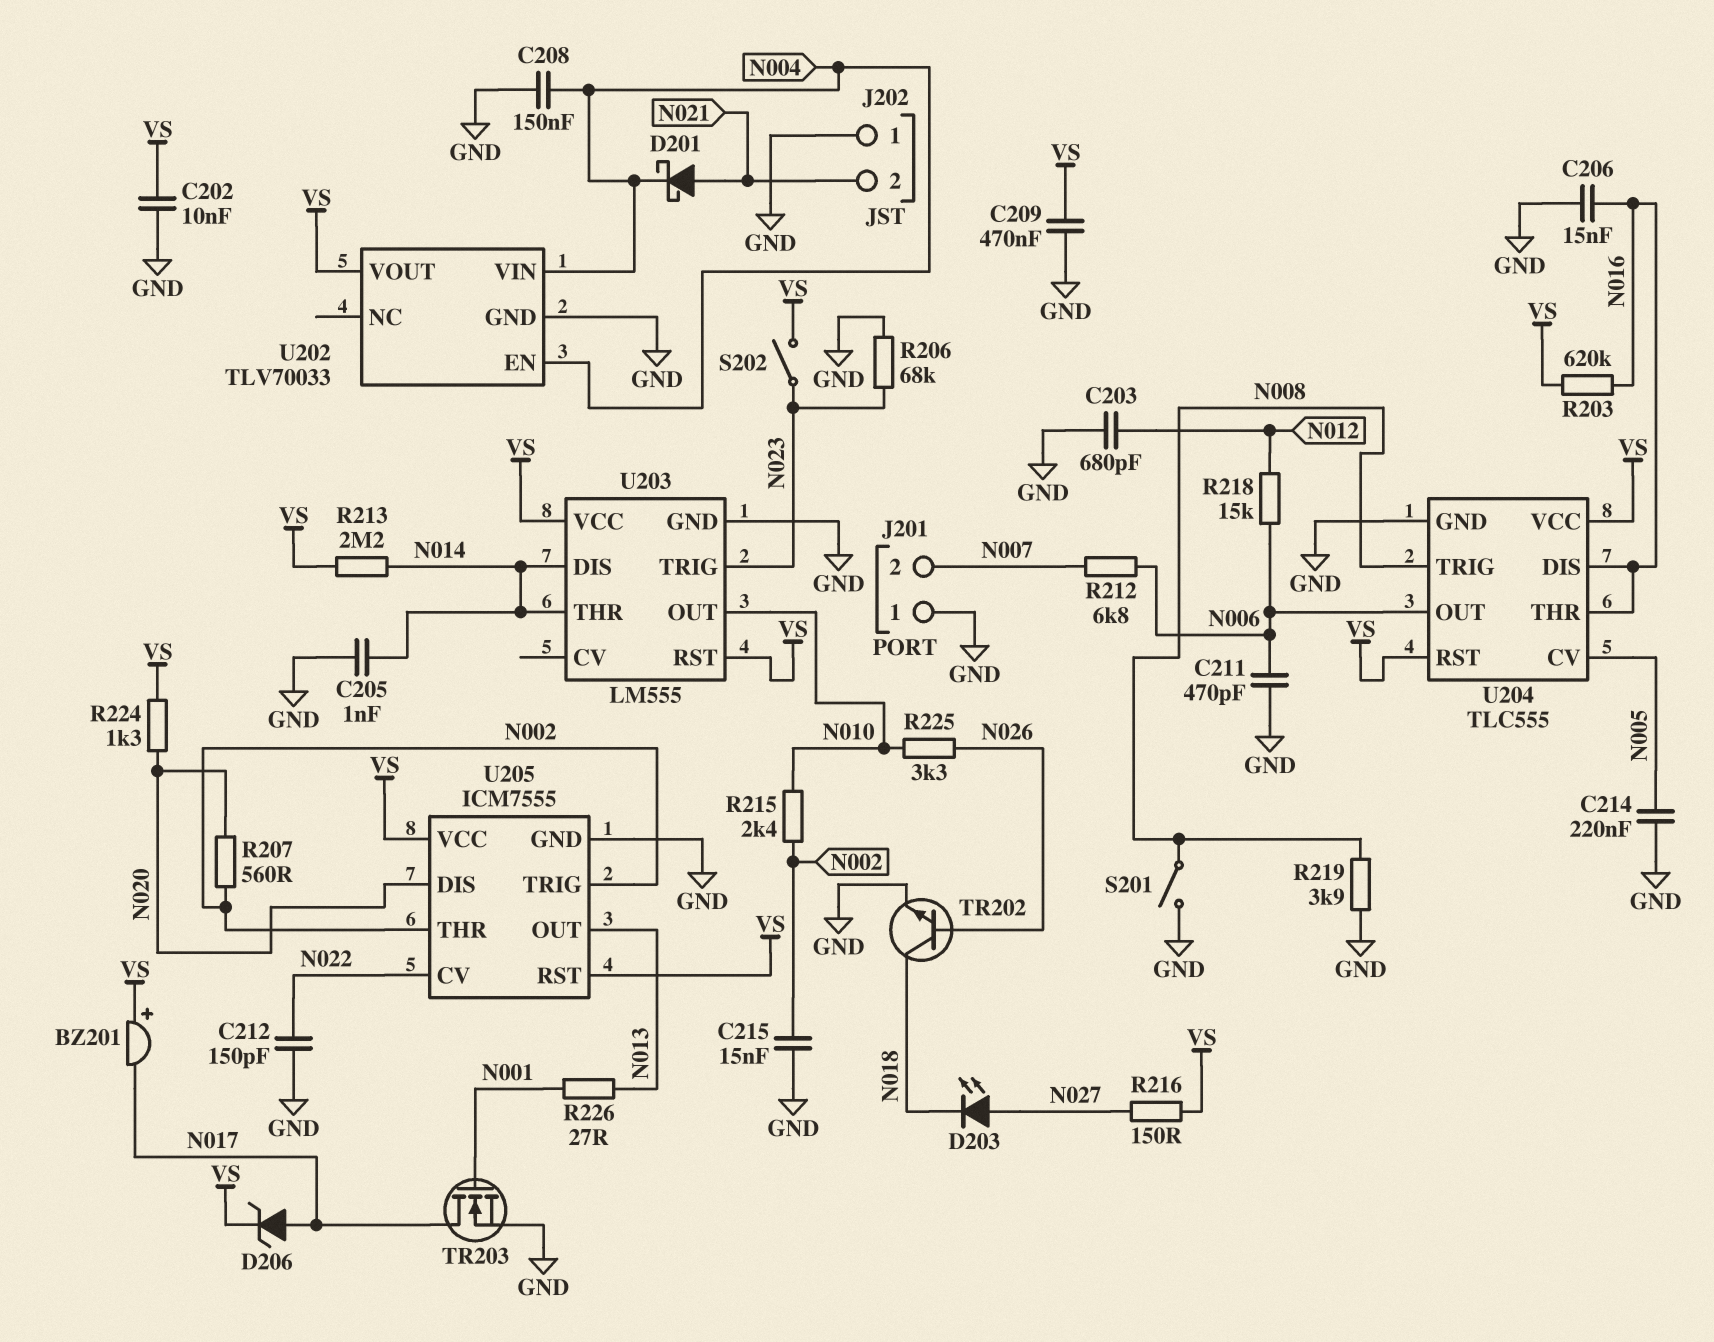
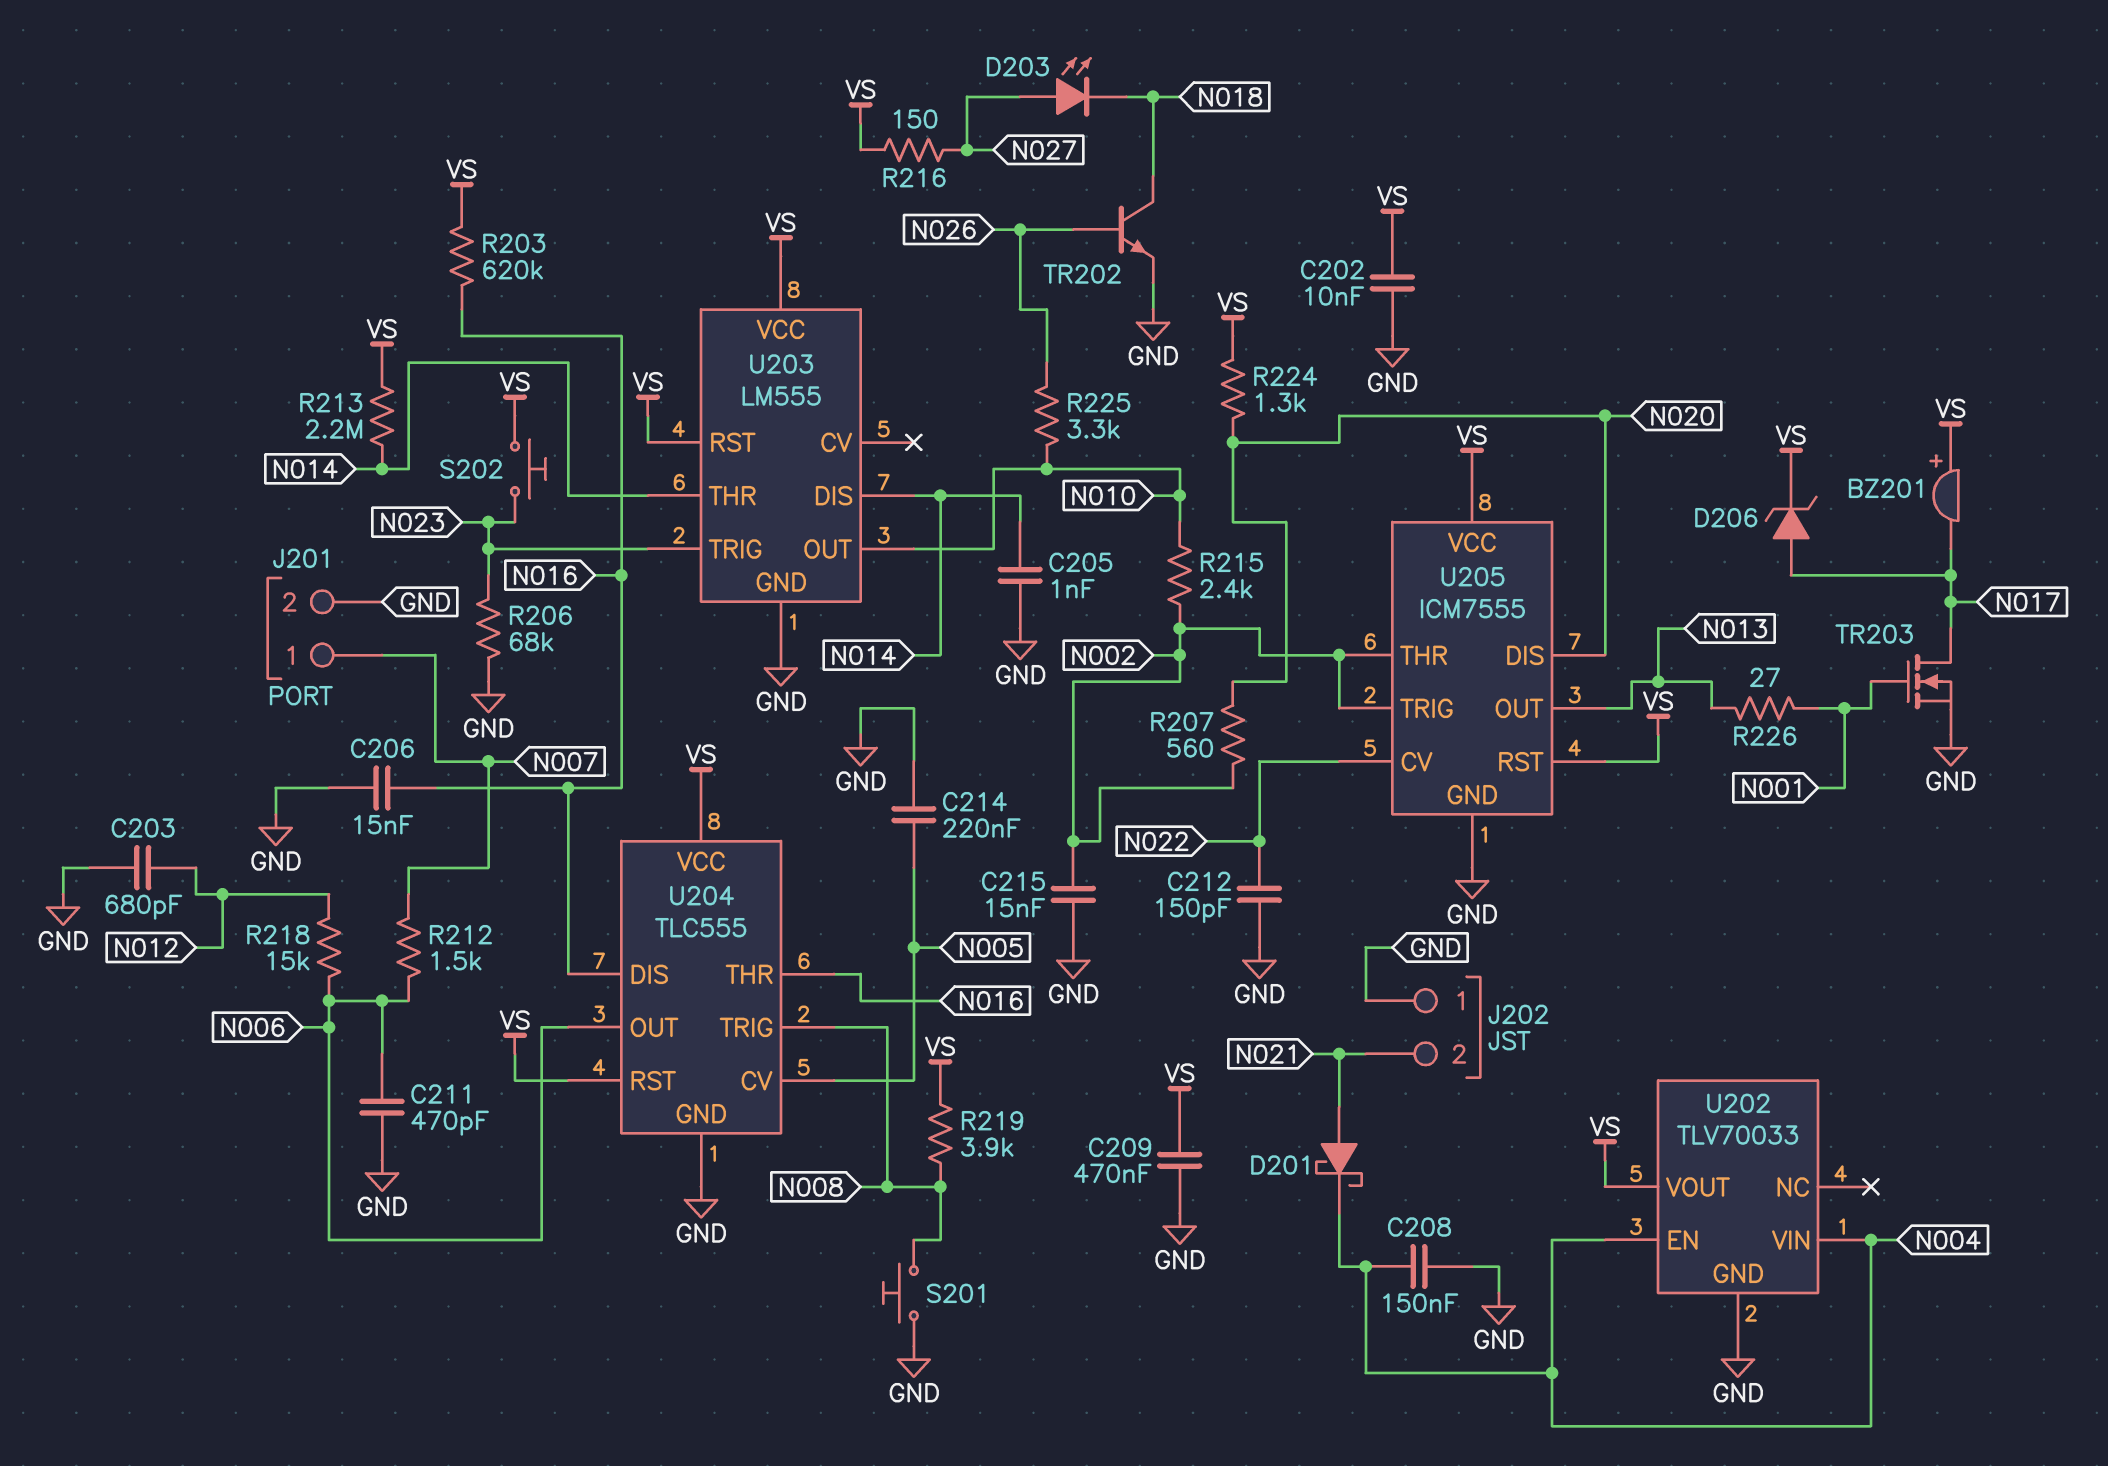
J201 pin 1: GND -> N007
J201 pin 2: N007 -> GND
R212: 6.8k (N006, N007) -> 1.5k (N006, N007)
R219: 3.9k (GND, N008) -> 3.9k (N008, VS)
S201: switch (GND, N008) -> button (GND, N008)
S202: switch (N023, VS) -> button (N023, VS)

